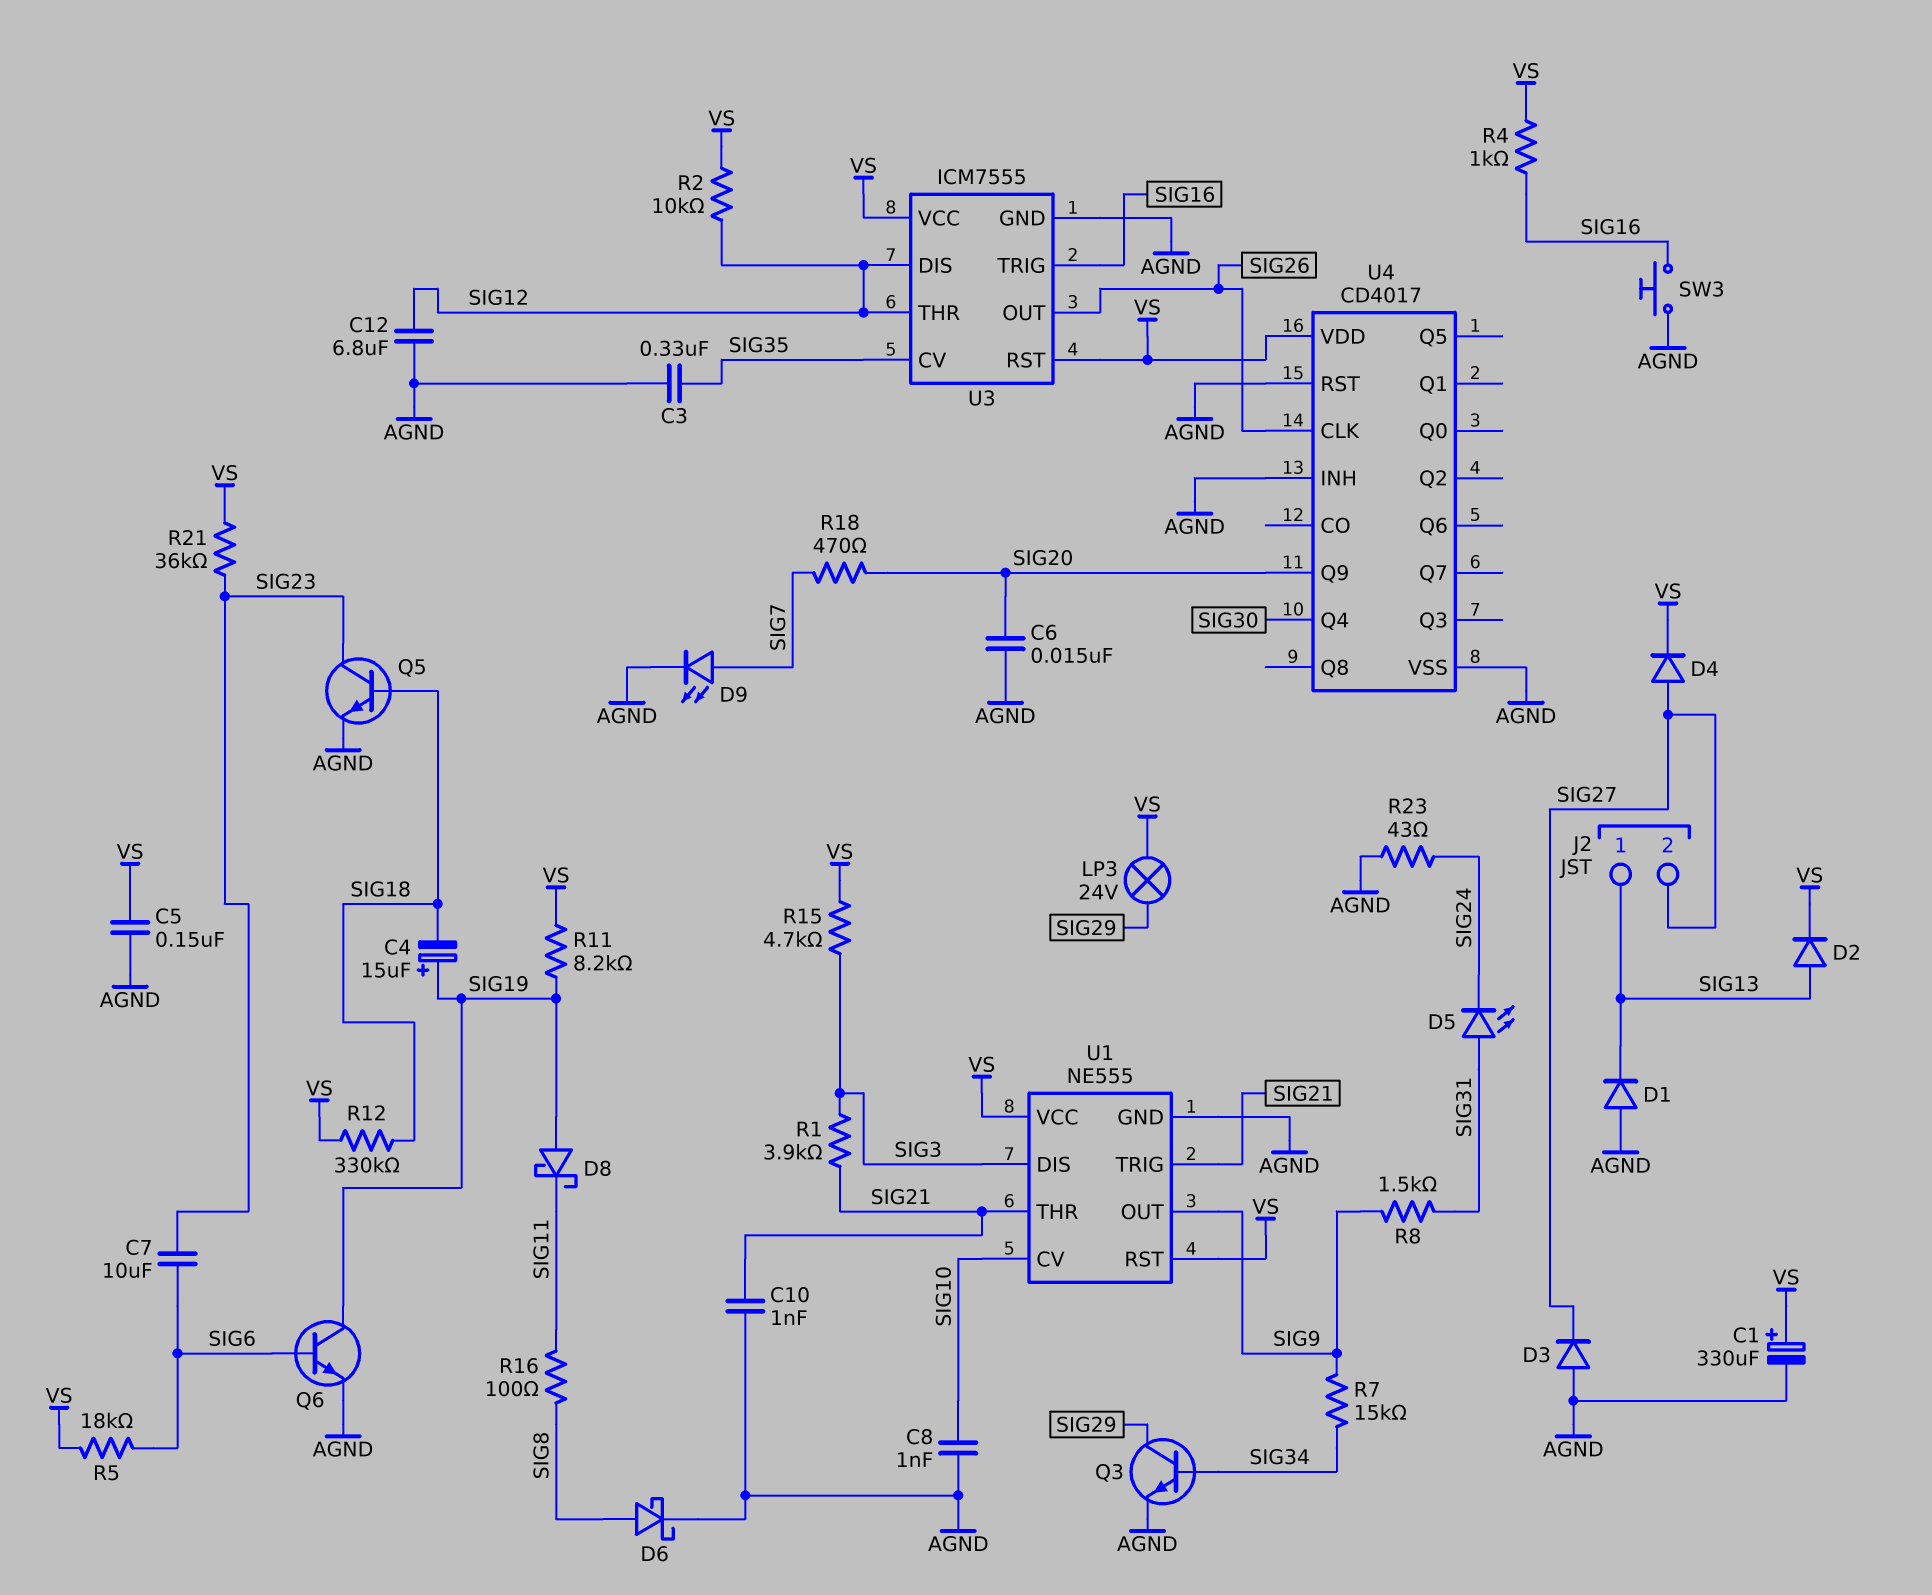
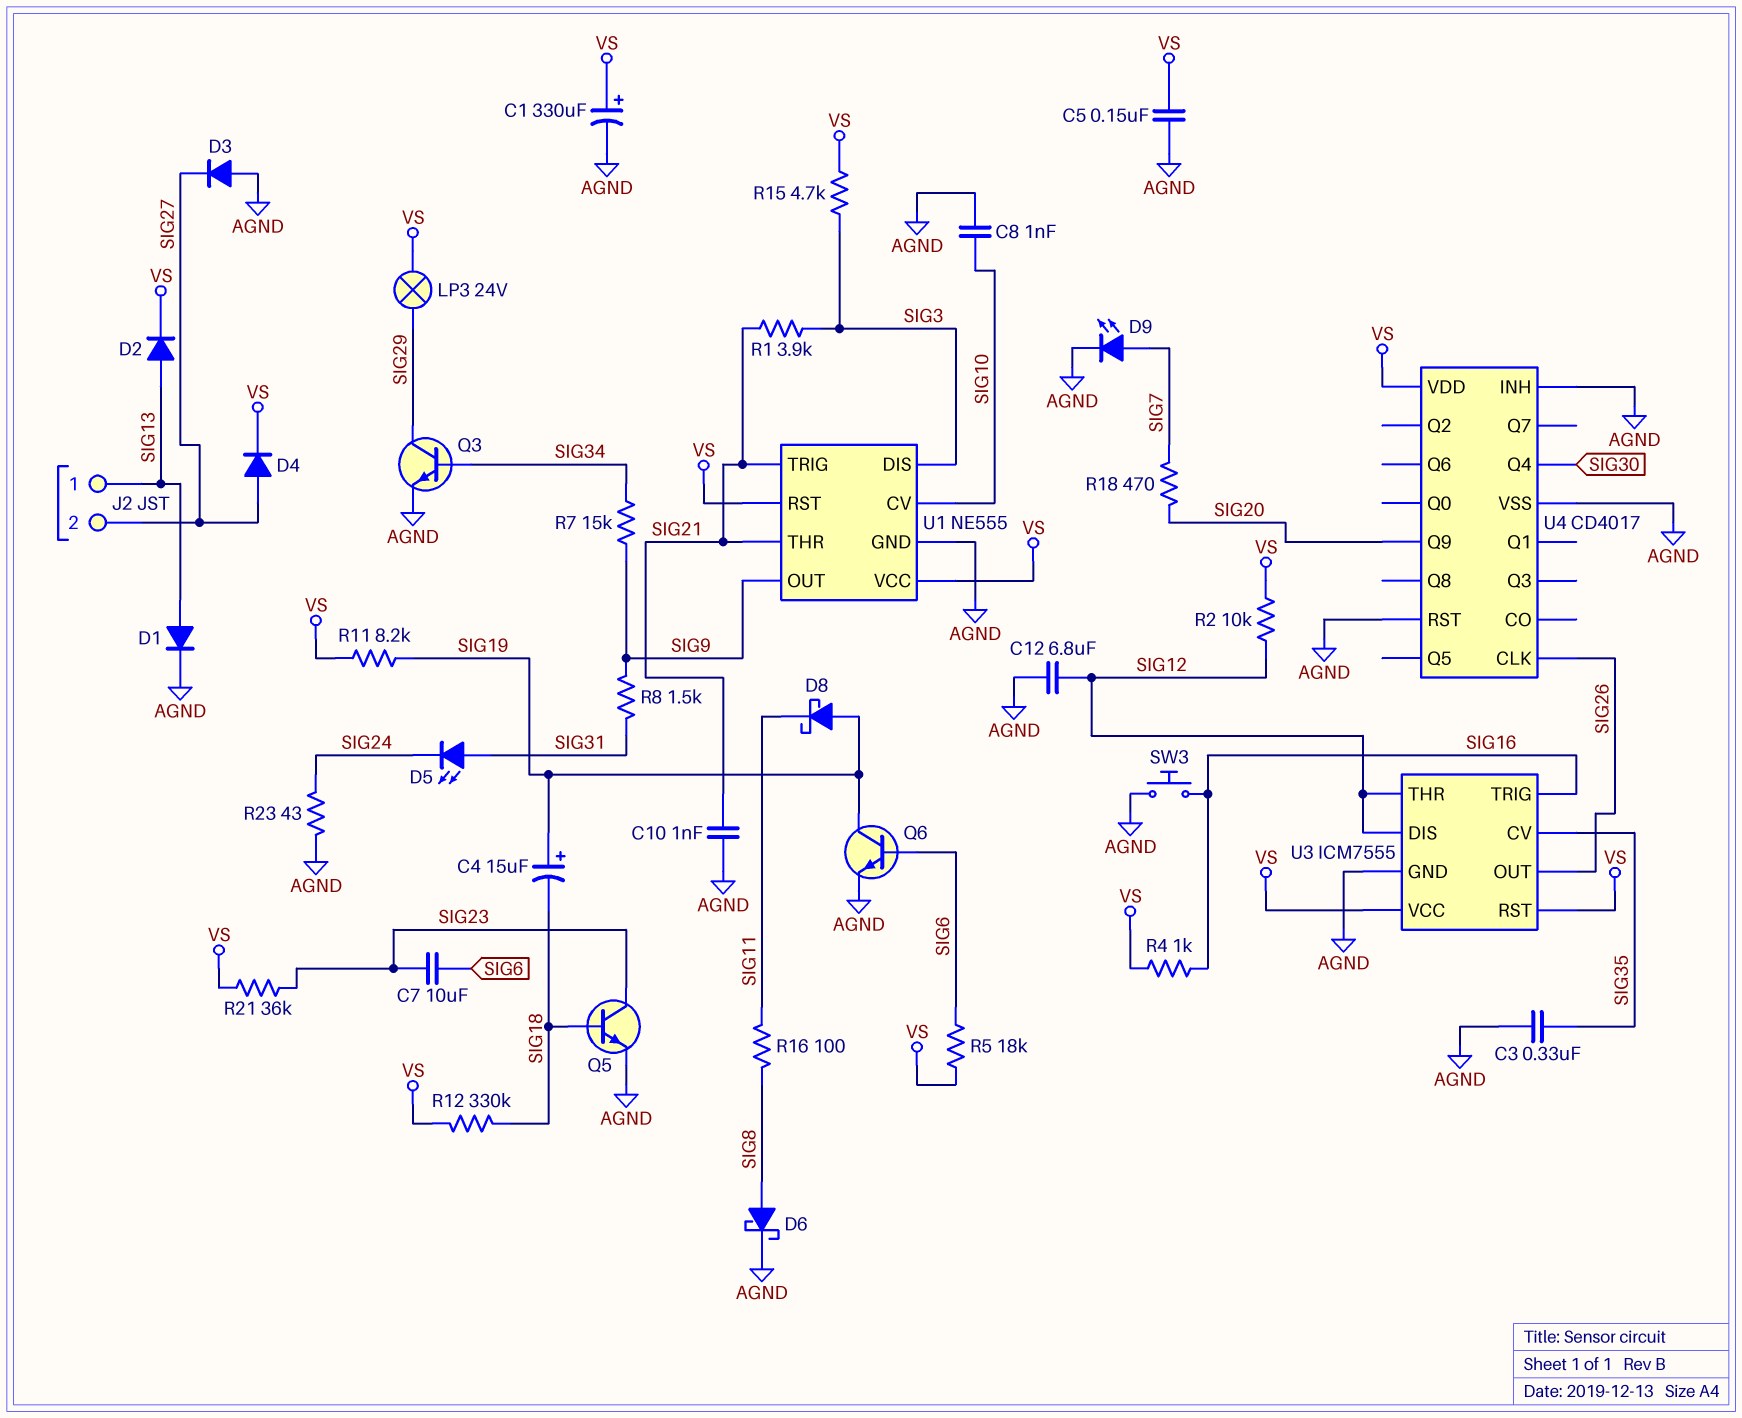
C6: 15nF (AGND, SIG20) -> none
D1: diode (A AGND, K SIG13) -> diode (A SIG13, K AGND)

